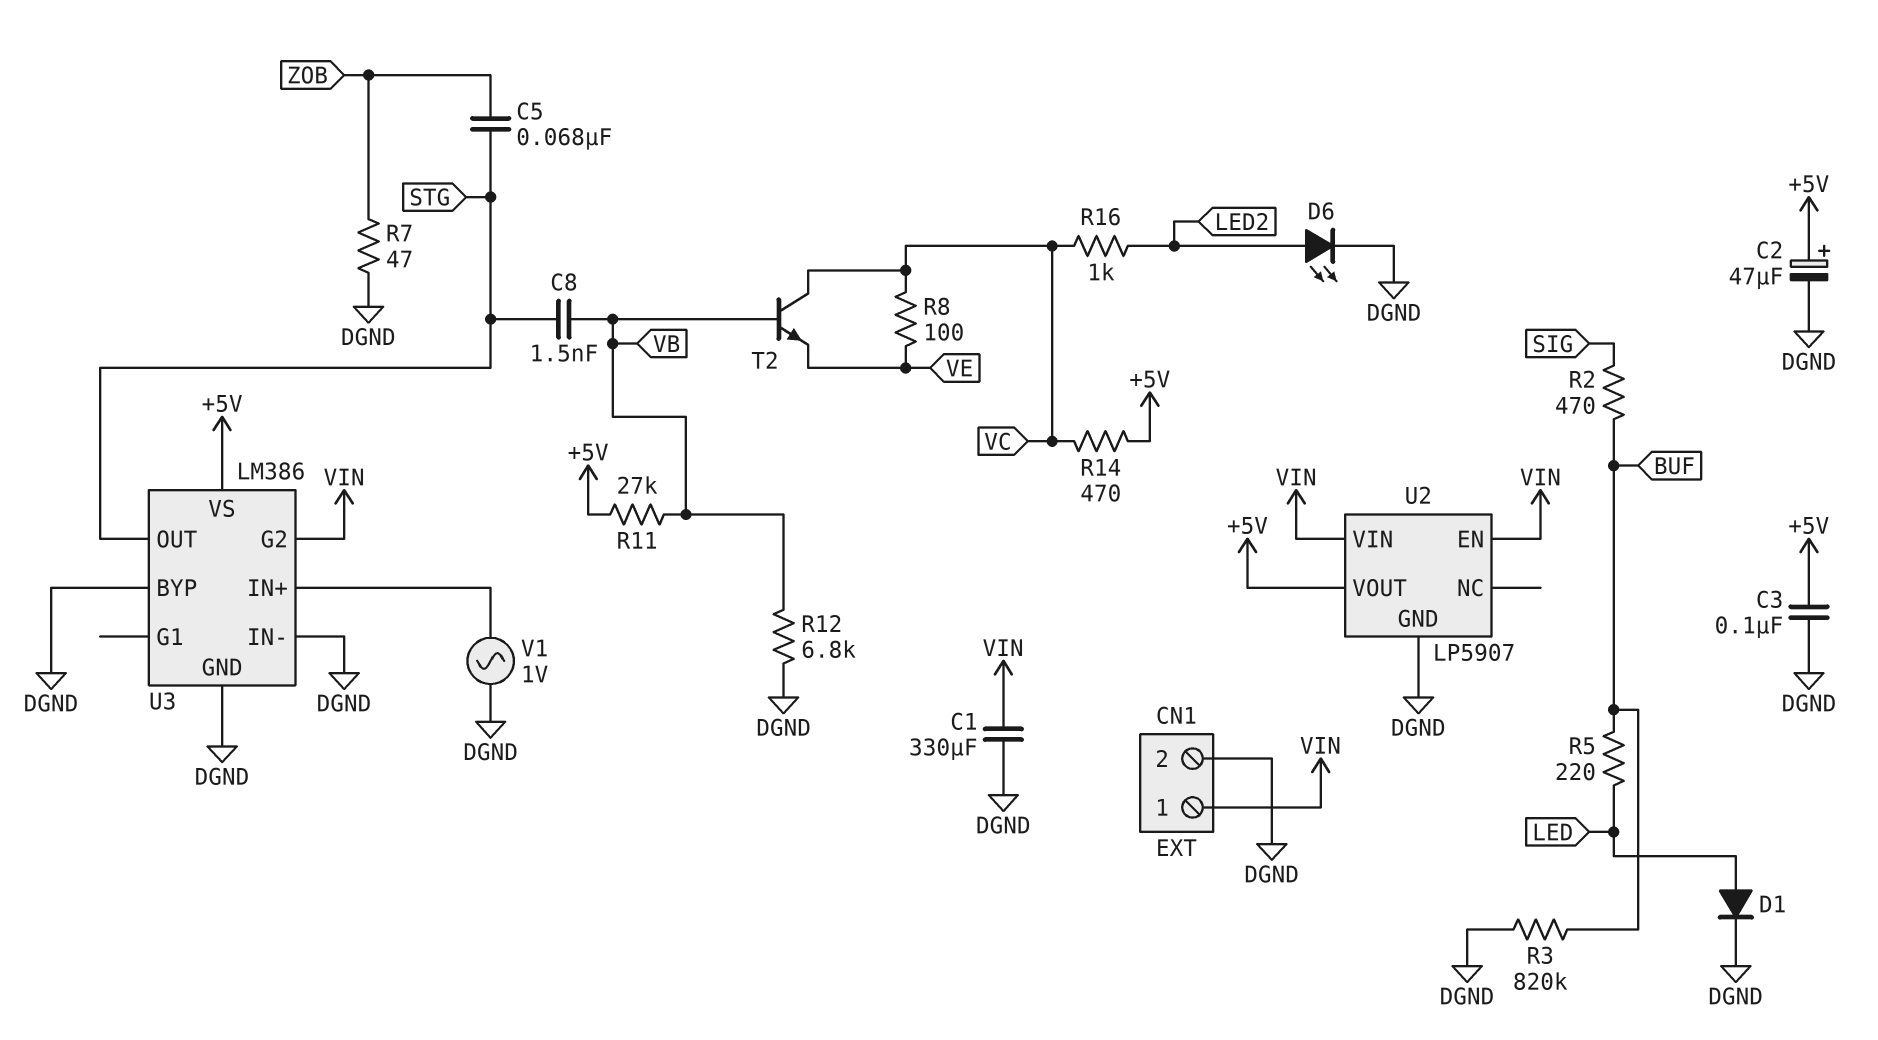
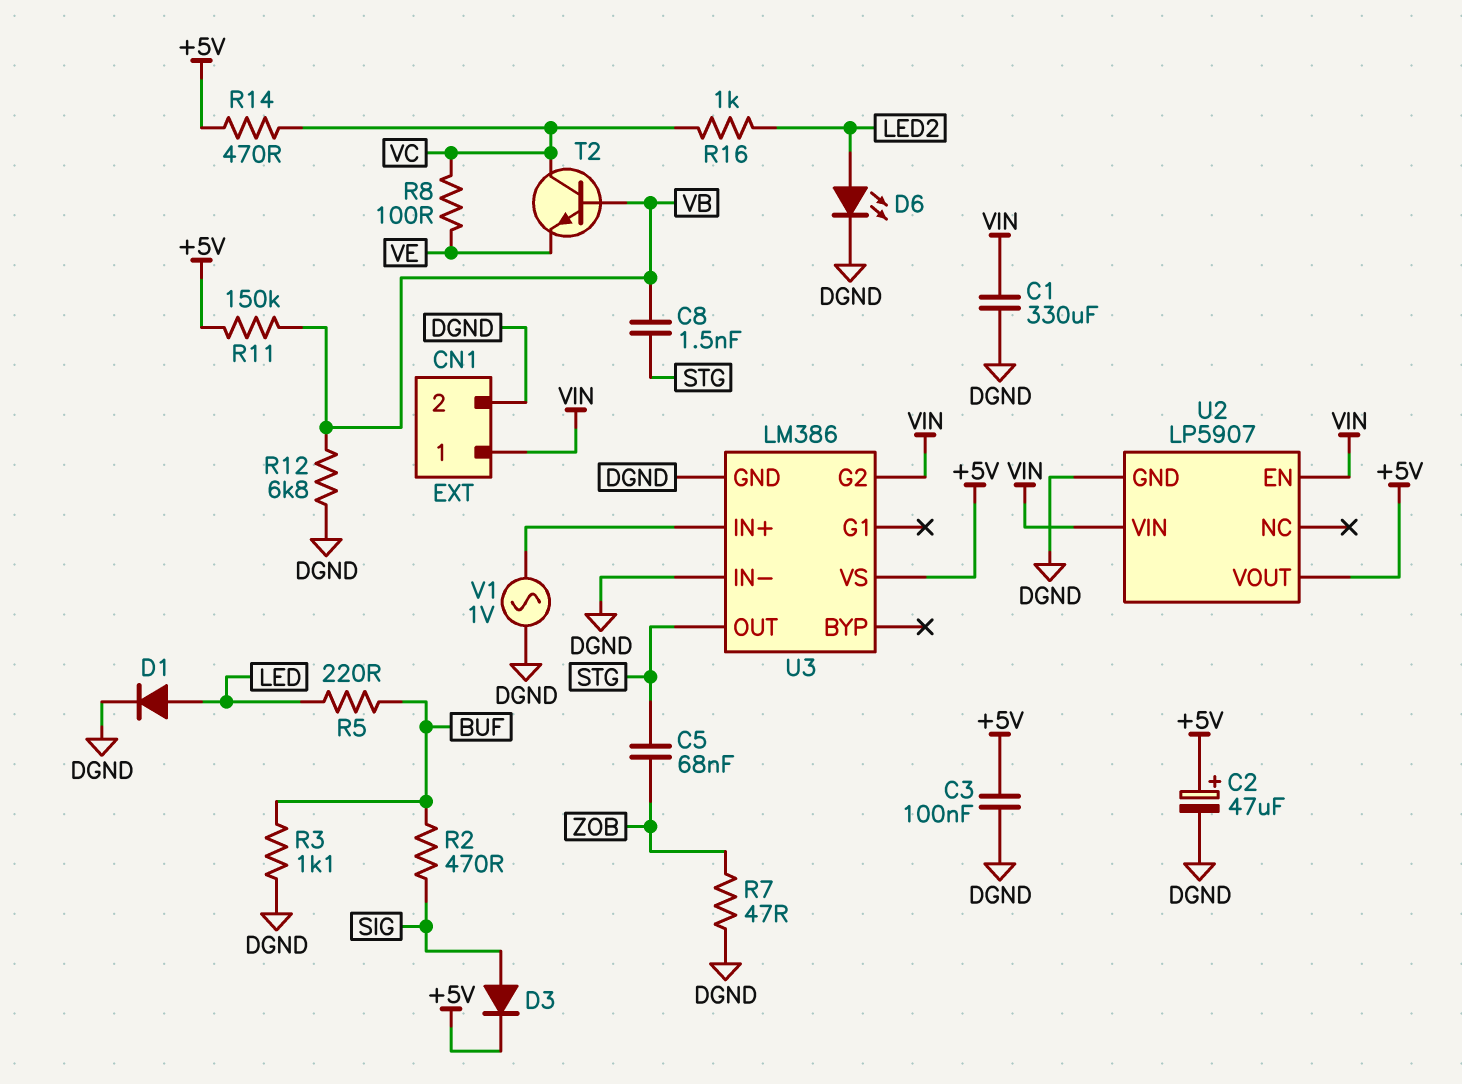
D3: none -> diode (A SIG, K +5V)
R3: 820k (BUF, DGND) -> 1.1k (BUF, DGND)
R11: 27k (+5V, VB) -> 150k (+5V, VB)
U3 pin BYP: DGND -> none

